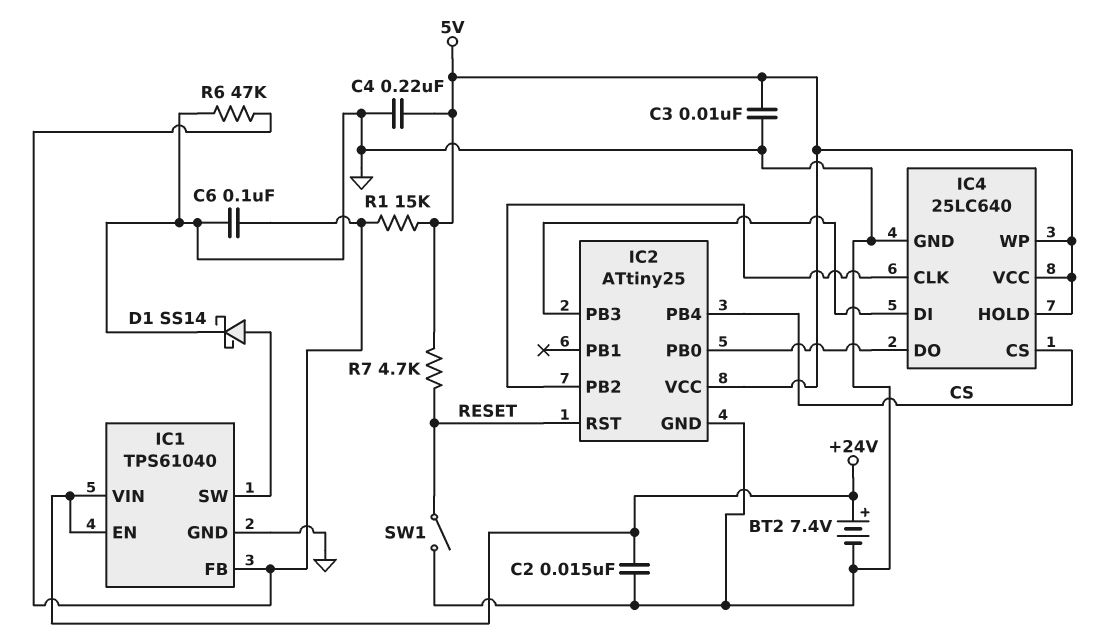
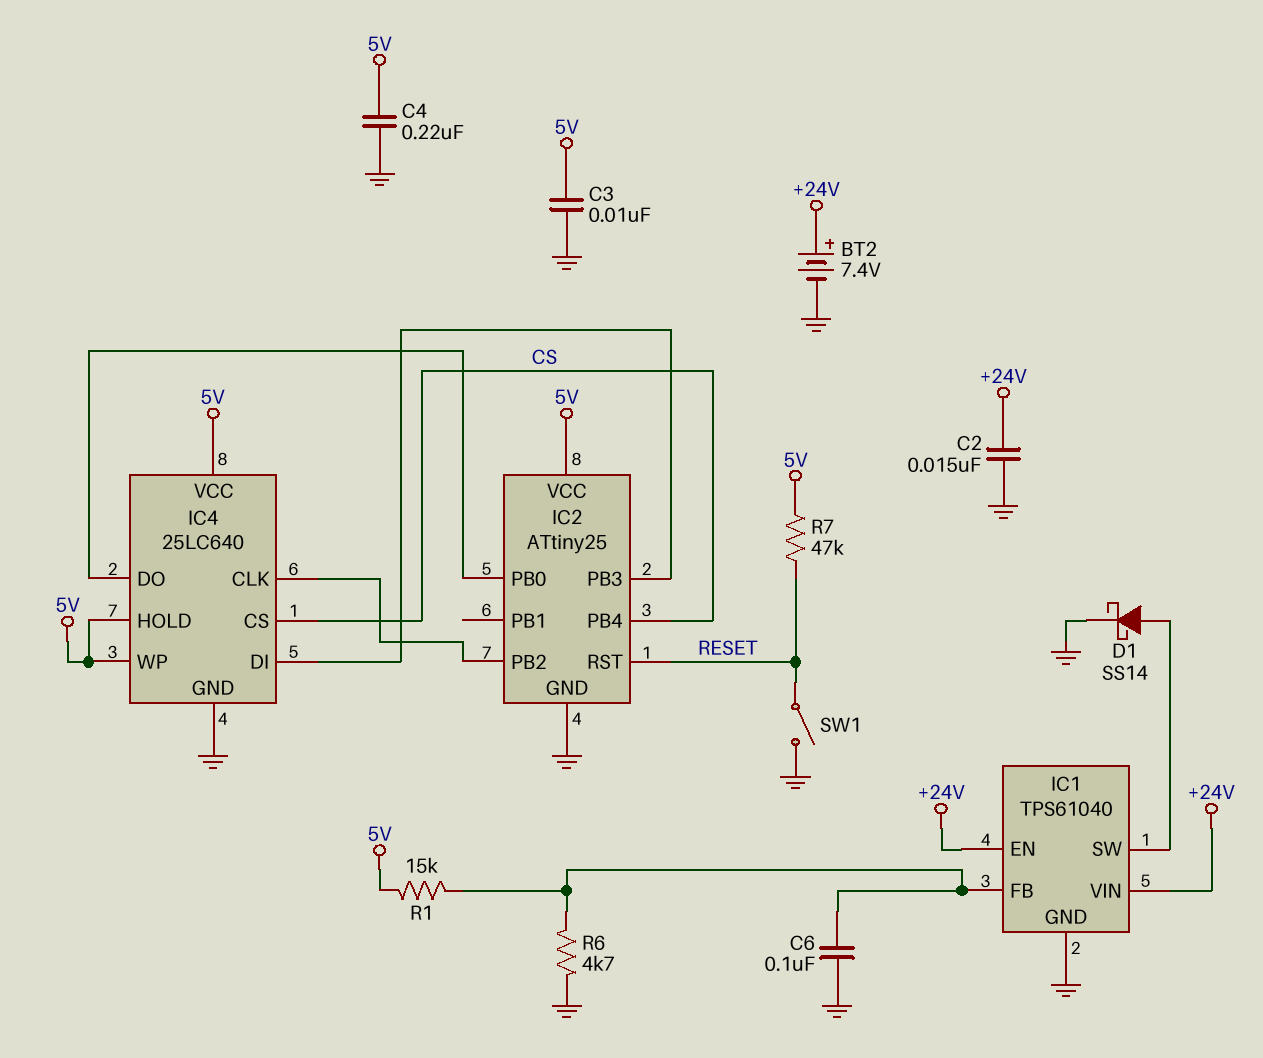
R6: 47k (GND, IC1/FB) -> 4.7k (GND, IC1/FB)
R7: 4.7k (5V, RESET) -> 47k (5V, RESET)

